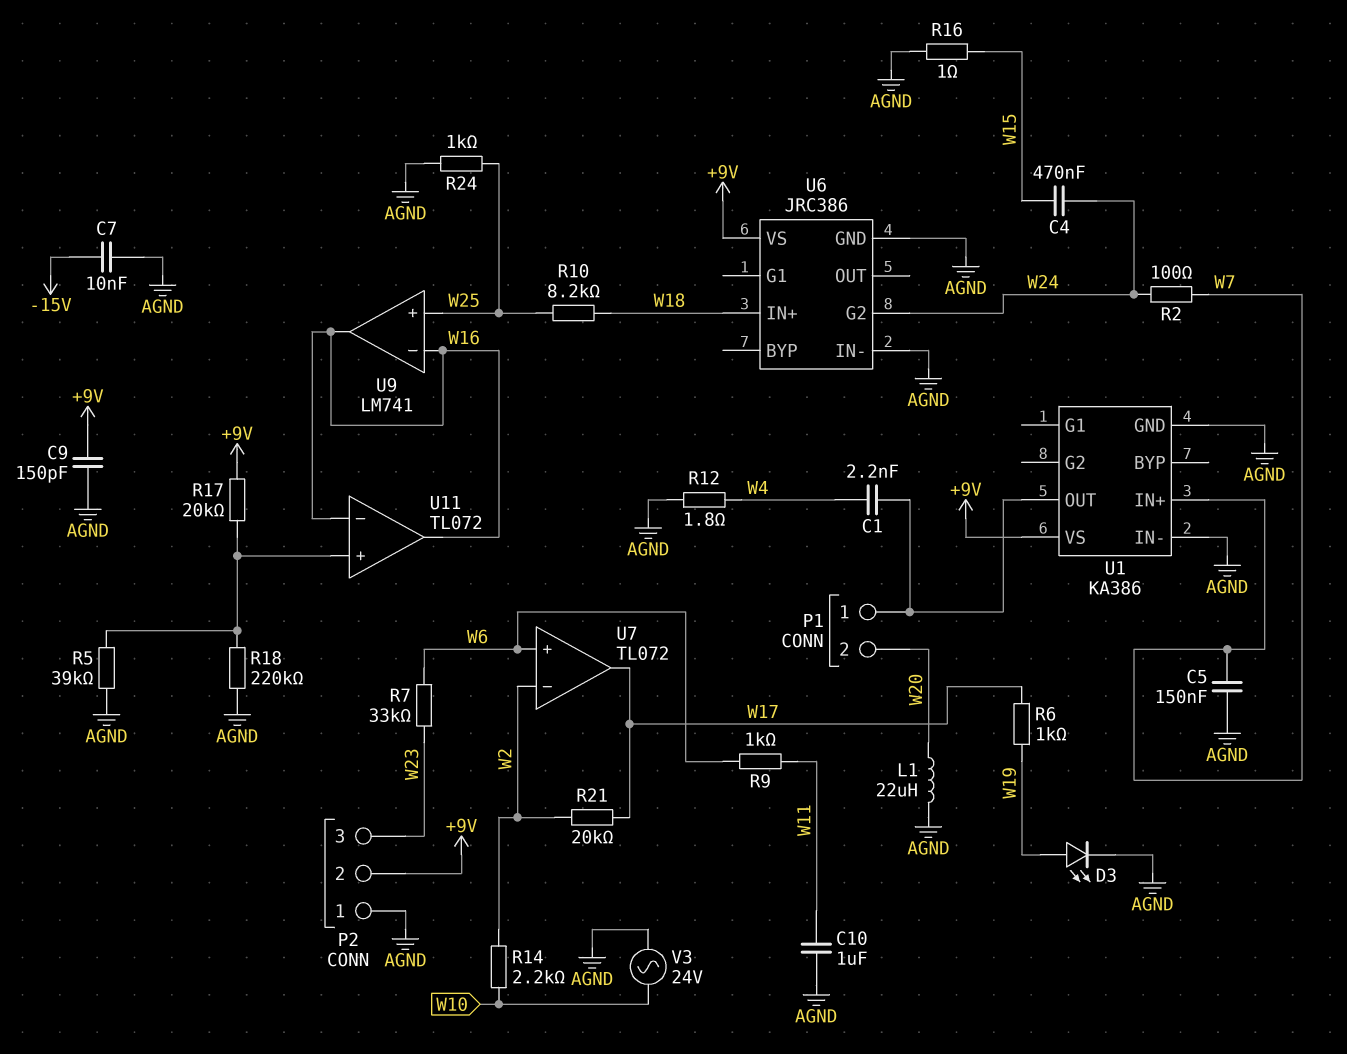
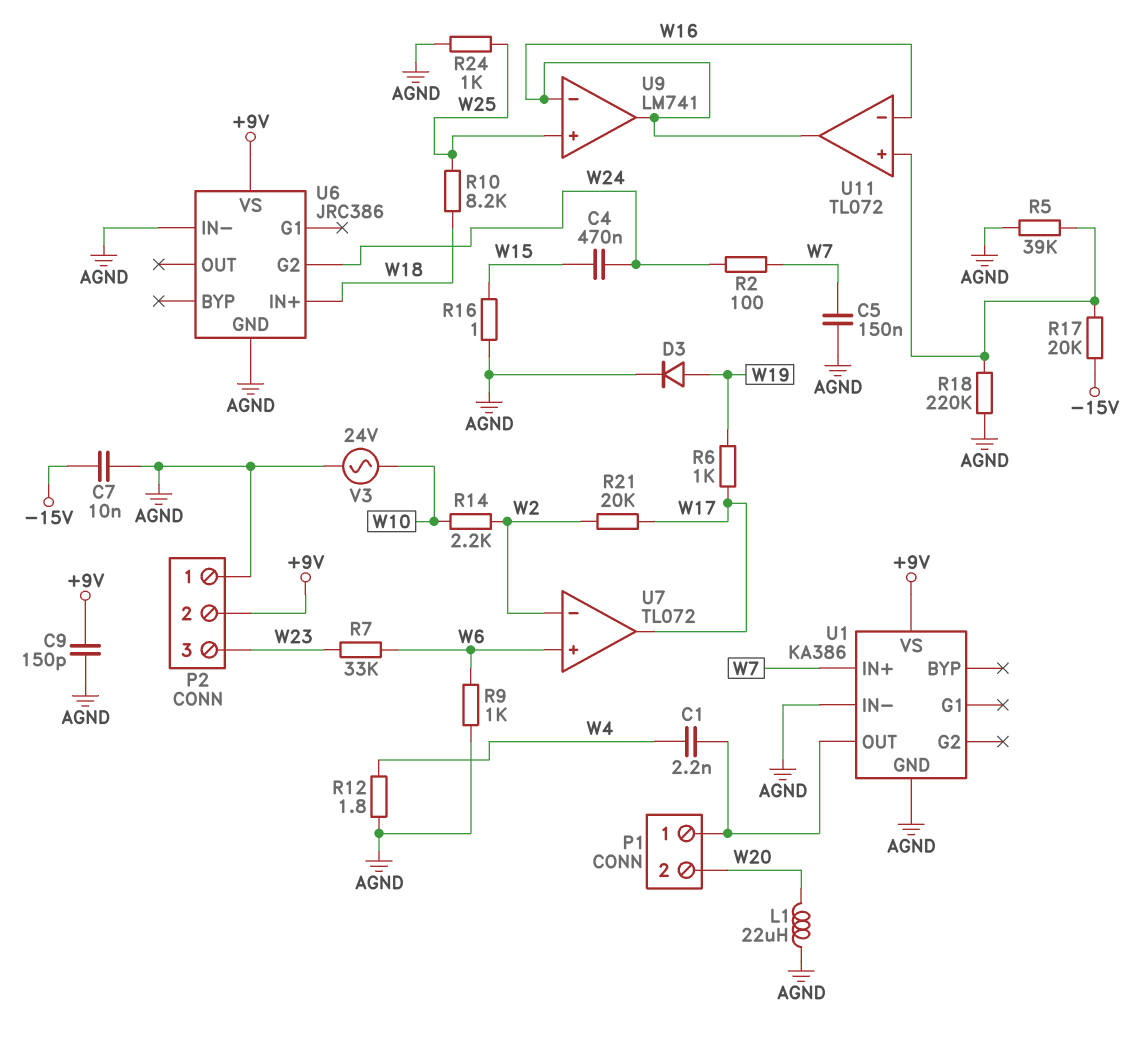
C10: 1uF (AGND, W11) -> none
D3: LED (A W19, K AGND) -> diode (A W19, K AGND)
R9: 1k (W6, W11) -> 1k (AGND, W6)
R17: 20k (+9V, U11/in+) -> 20k (-15V, U11/in+)

